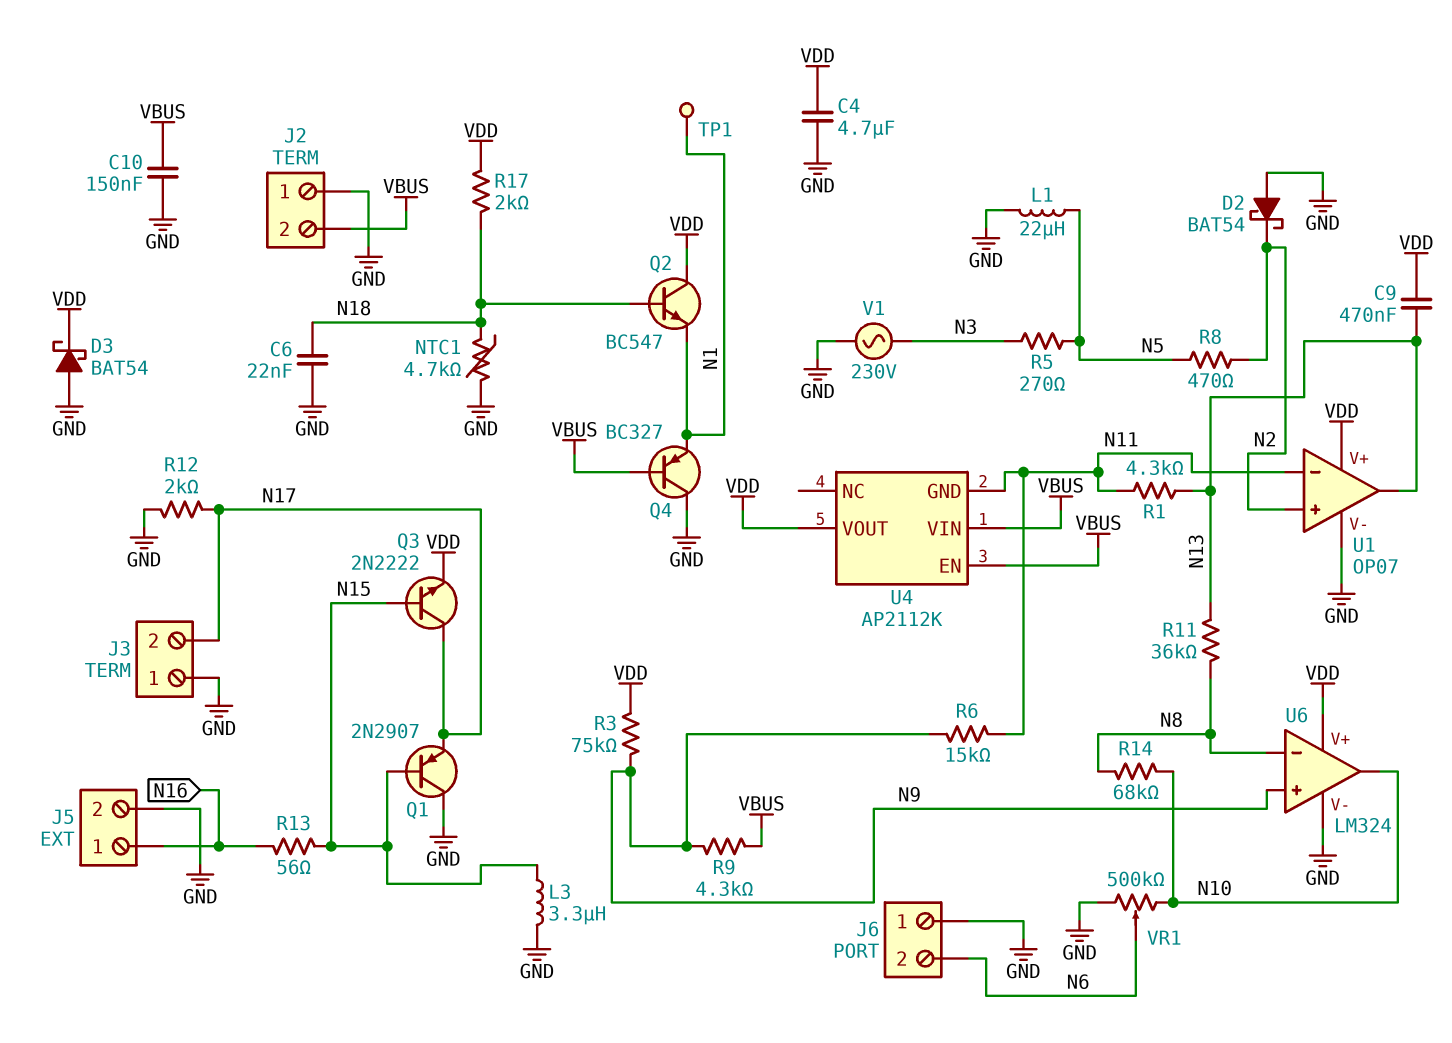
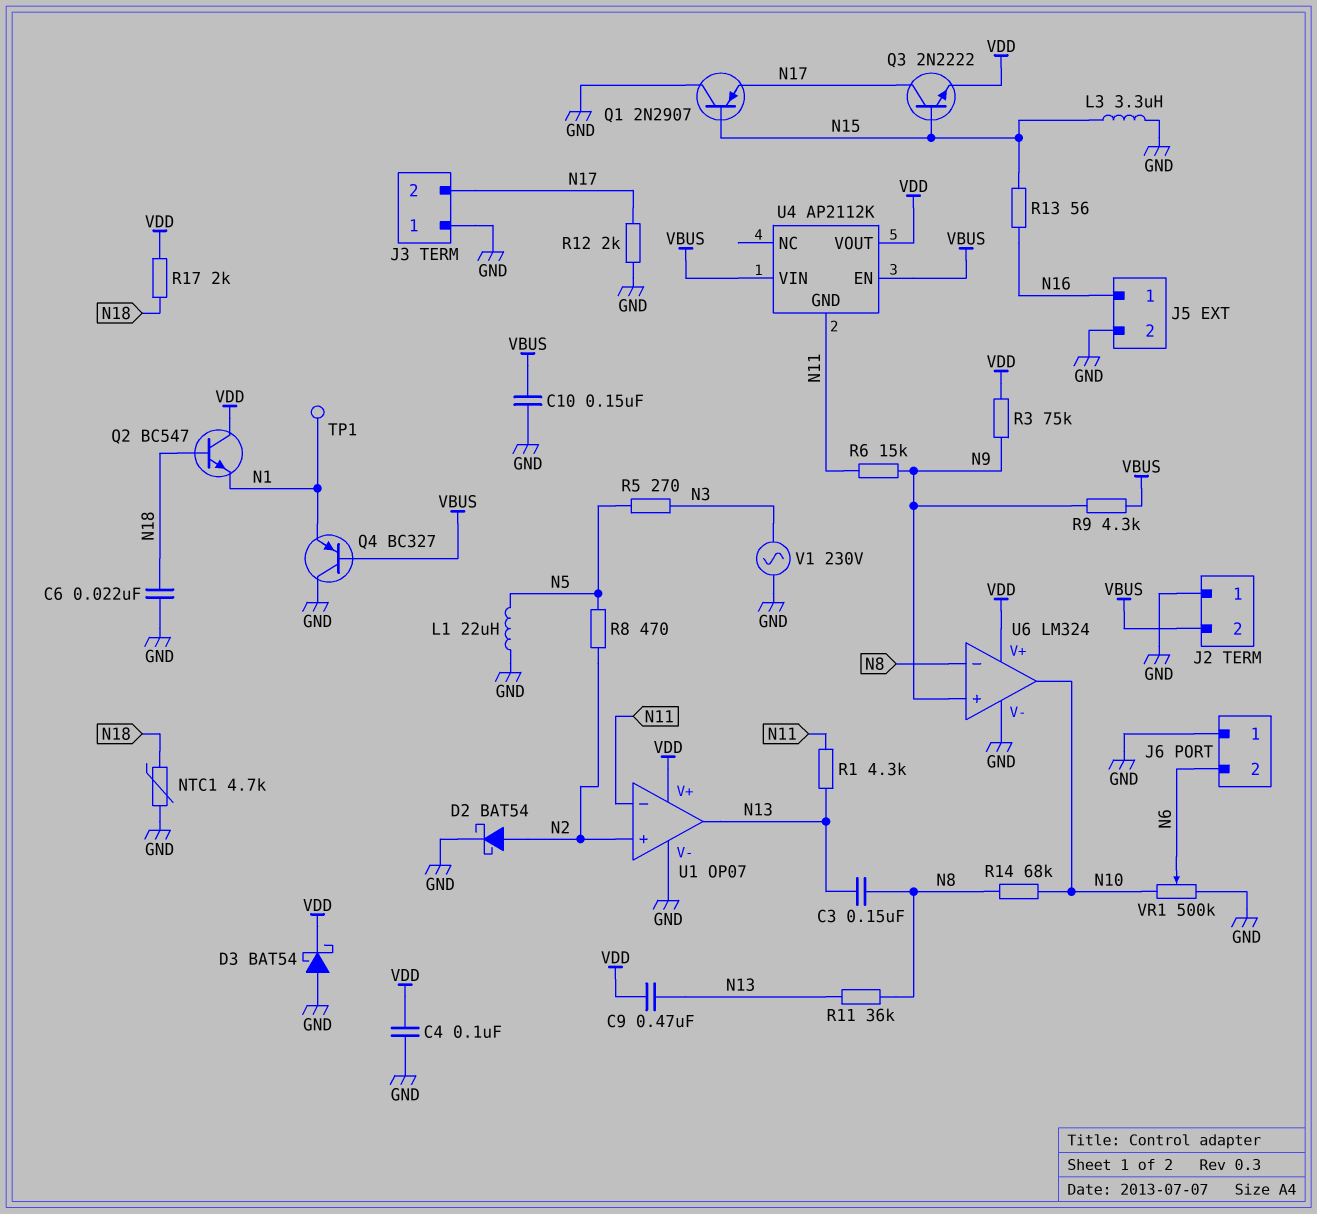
C3: none -> 150nF (N8, N13)
C4: 4.7uF (GND, VDD) -> 100nF (GND, VDD)
D2: schottky BAT54 (A GND, K N2) -> schottky BAT54 (A N2, K GND)

